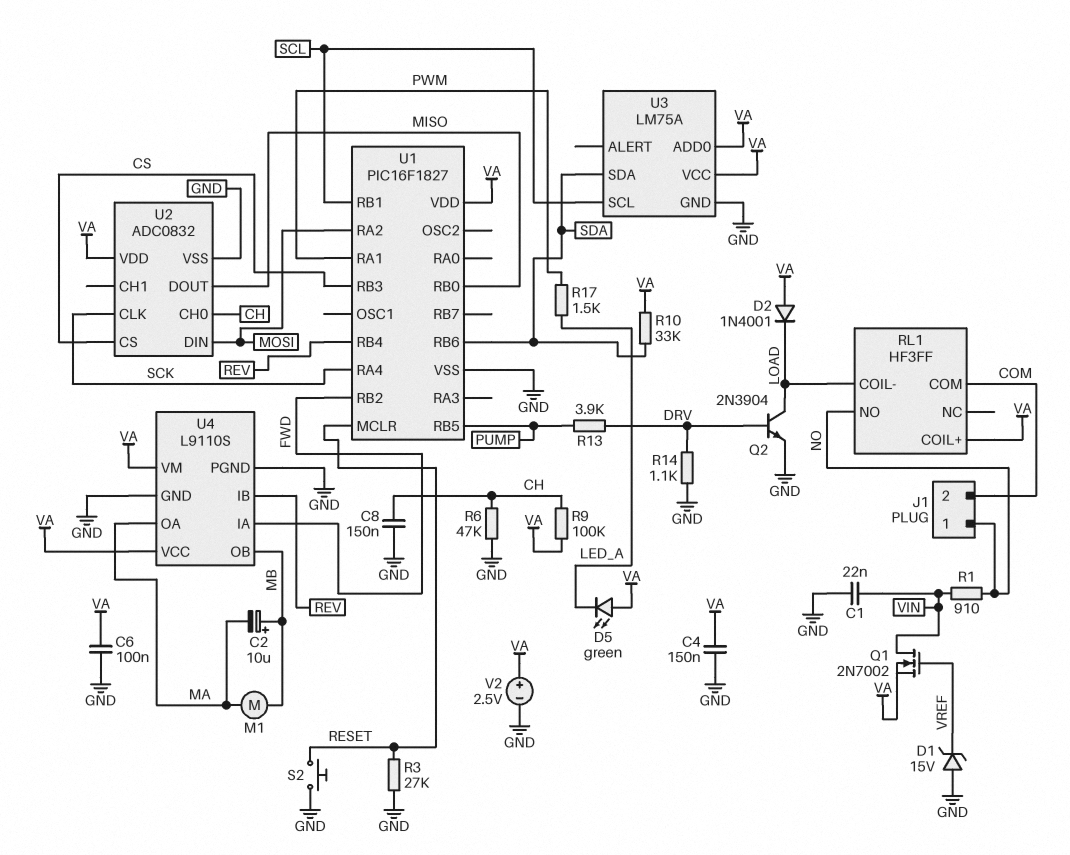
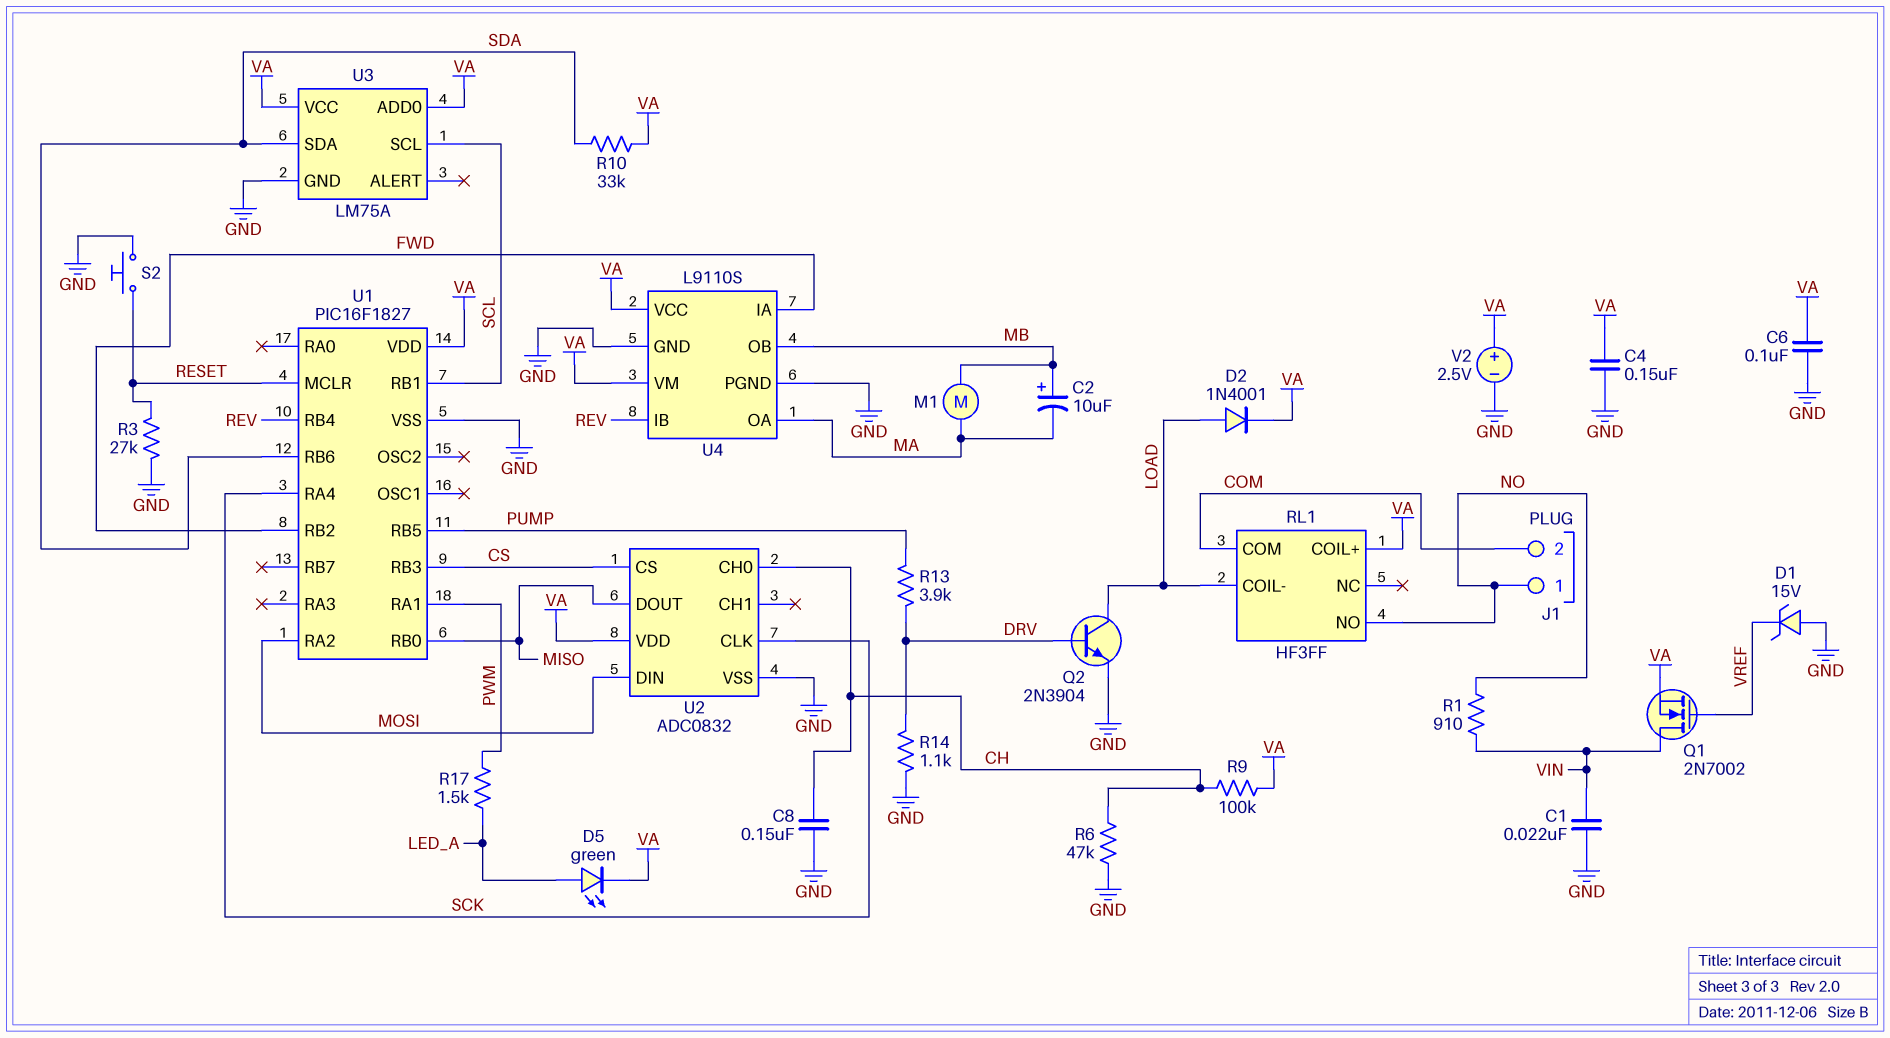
D2: diode 1N4001 (A VA, K LOAD) -> diode 1N4001 (A LOAD, K VA)
D5: LED green (A VA, K LED_A) -> LED green (A LED_A, K VA)

